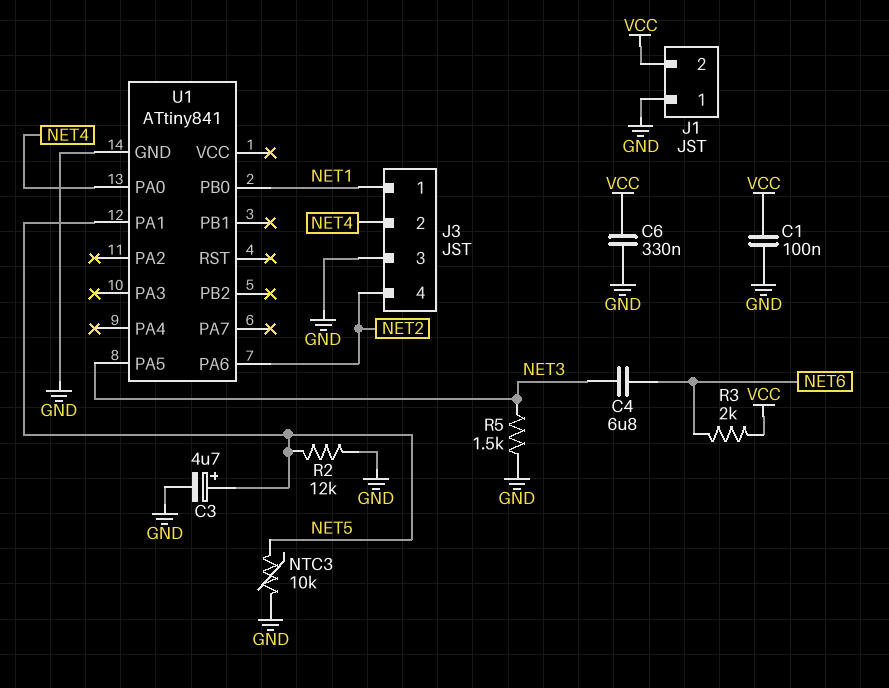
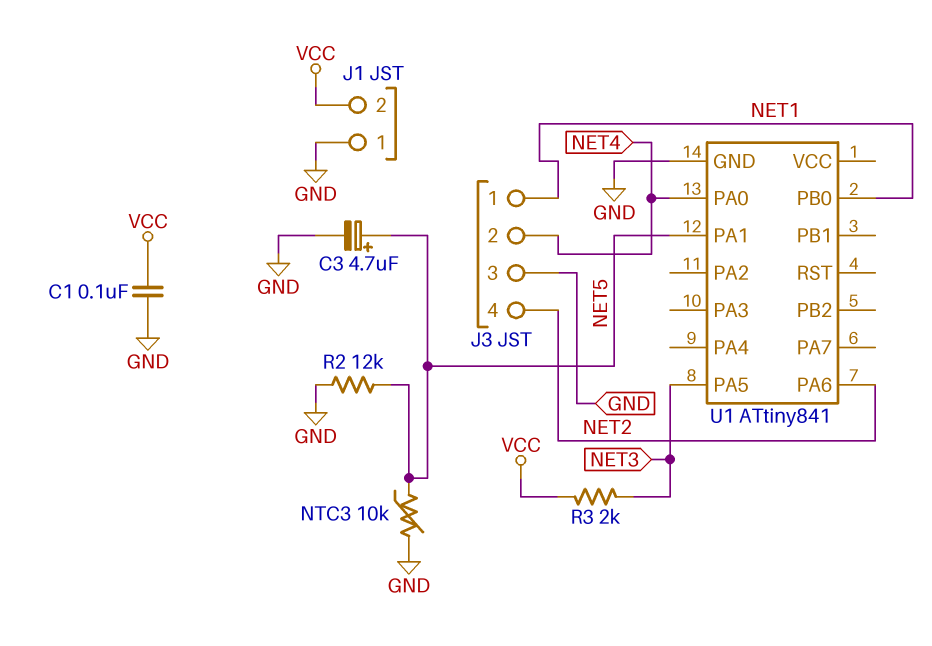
C4: 6.8uF (NET3, NET6) -> none
C6: 330nF (GND, VCC) -> none
R3: 2k (NET6, VCC) -> 2k (NET3, VCC)
R5: 1.5k (GND, NET3) -> none

